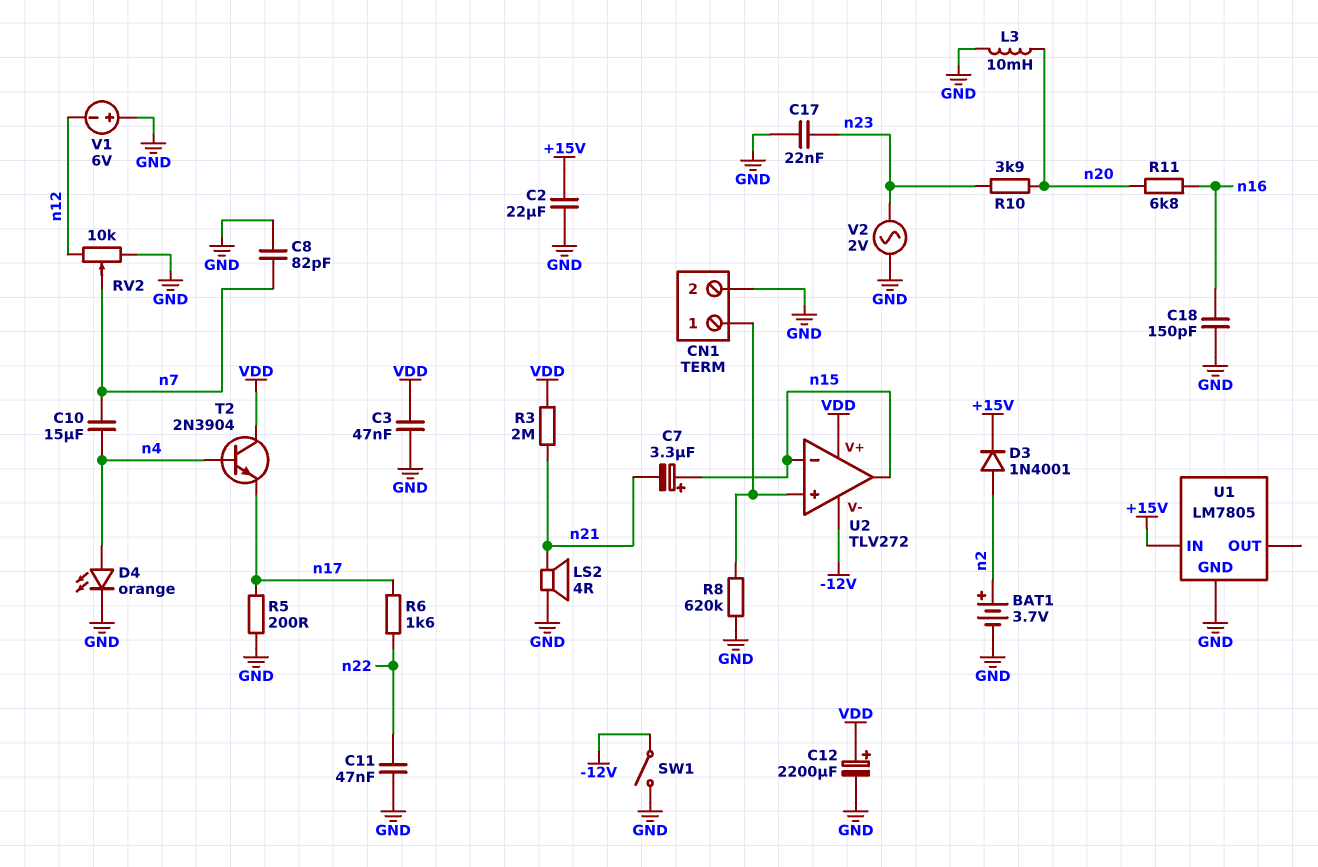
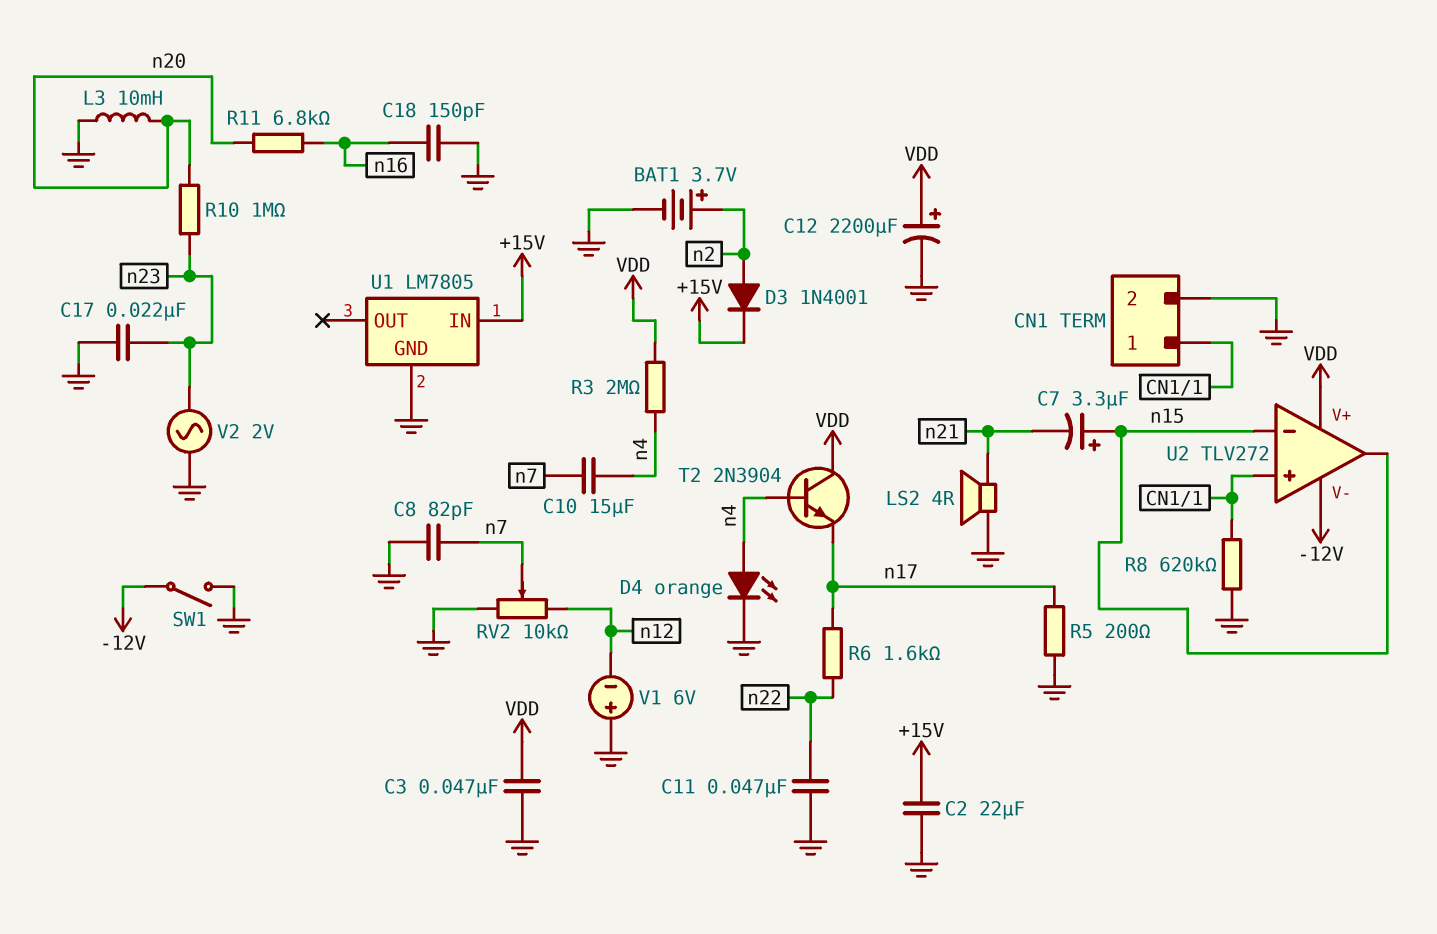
R3: 2M (VDD, n21) -> 2M (VDD, n4)
R10: 3.9k (n20, n23) -> 1M (n20, n23)

